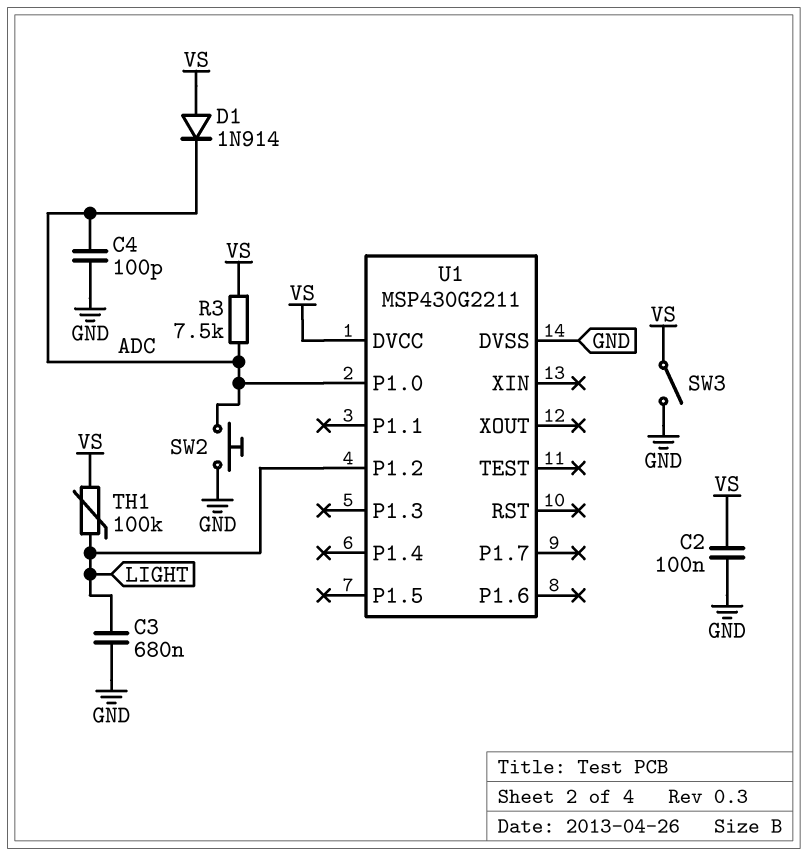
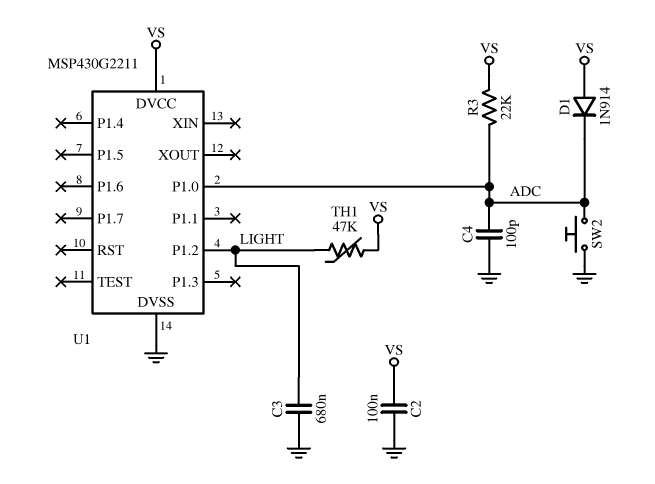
R3: 7.5k (ADC, VS) -> 22k (ADC, VS)
SW3: switch (GND, VS) -> none
TH1: 100k (LIGHT, VS) -> 47k (LIGHT, VS)

